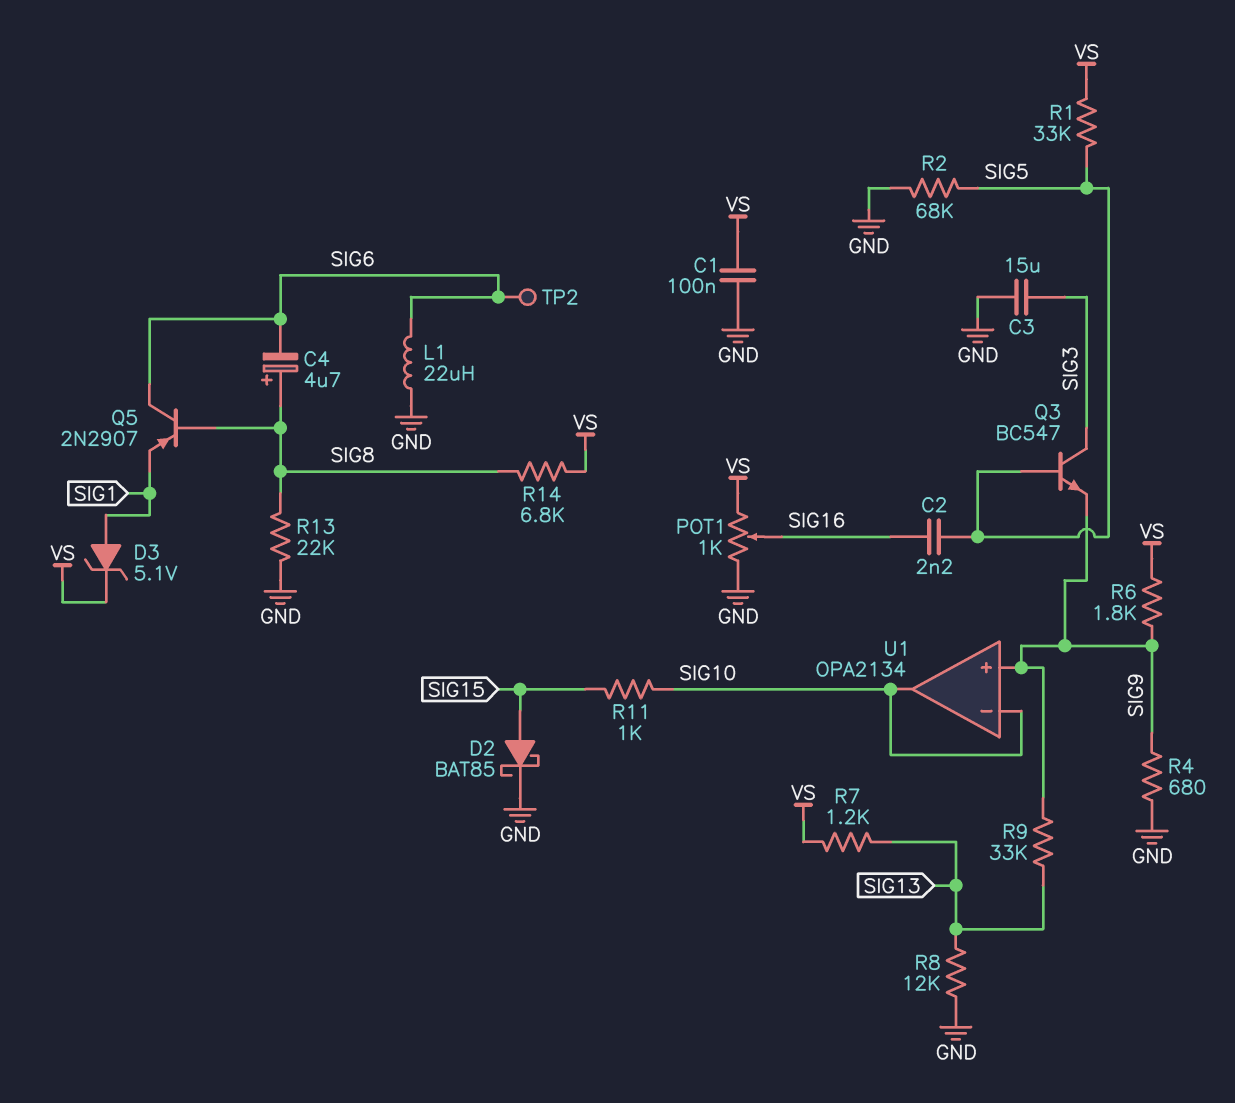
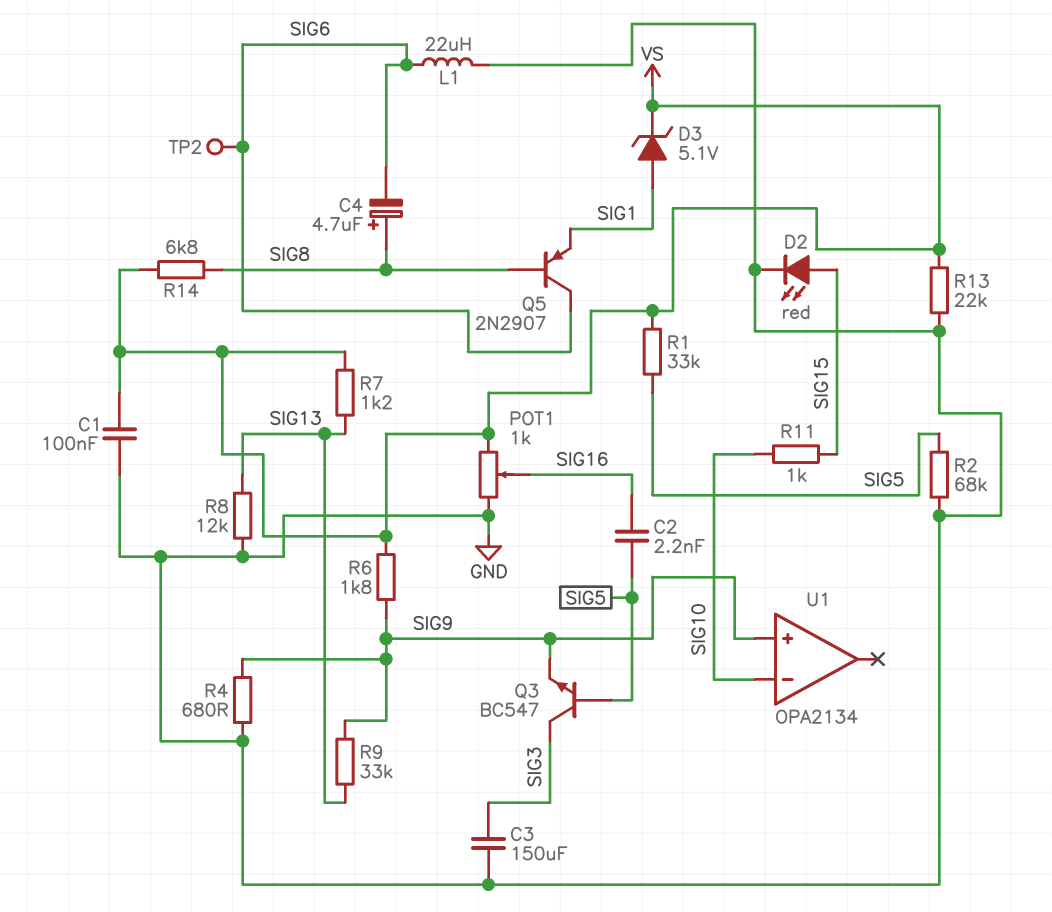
C3: 15uF (GND, SIG3) -> 150uF (GND, SIG3)
D2: schottky BAT85 (A SIG15, K GND) -> LED red (A SIG15, K GND)
R13: 22k (GND, SIG8) -> 22k (GND, VS)
U1 pin out: SIG10 -> none

